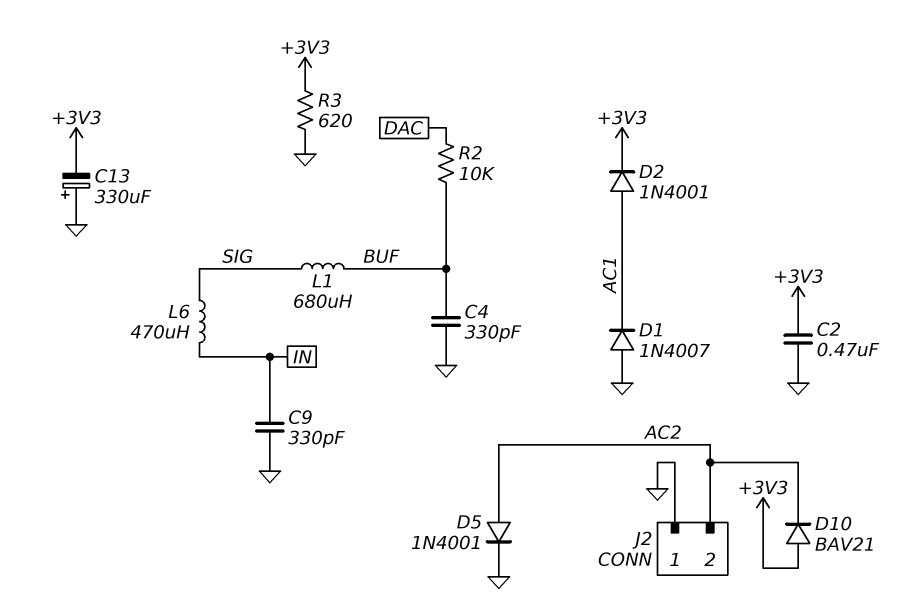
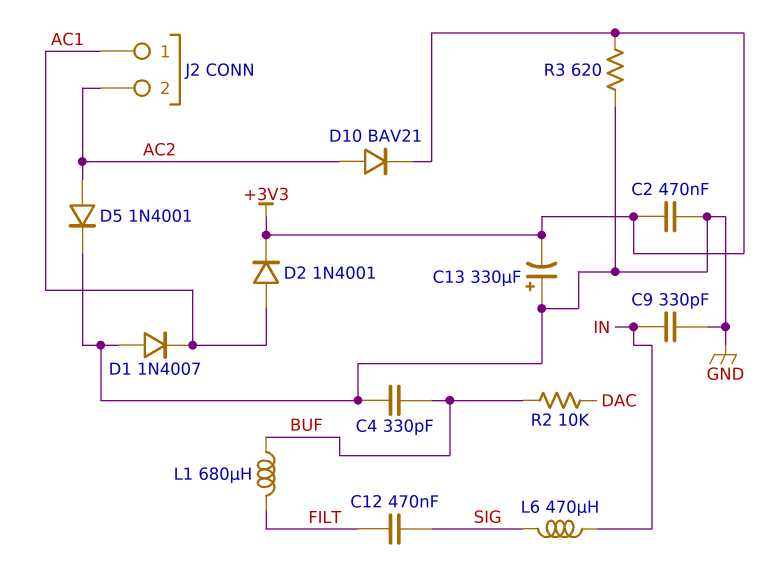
C12: none -> 470nF (FILT, SIG)
D10: diode BAV21 (A +3V3, K AC2) -> diode BAV21 (A AC2, K +3V3)
J2 pin 1: GND -> AC1
L1: 680uH (BUF, SIG) -> 680uH (BUF, FILT)

